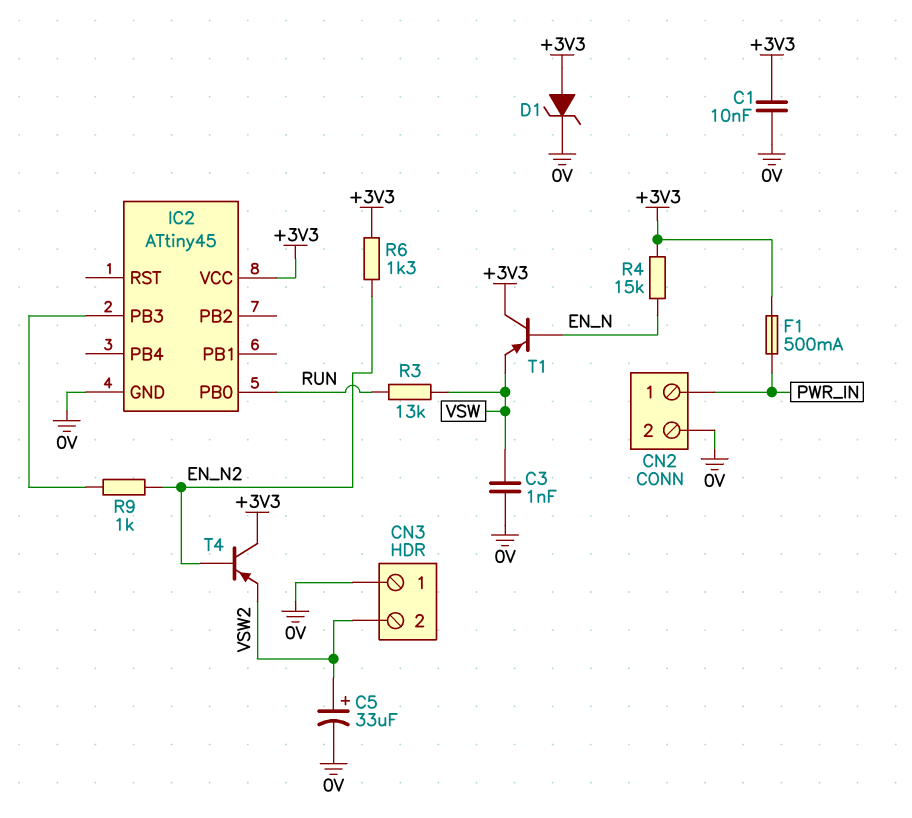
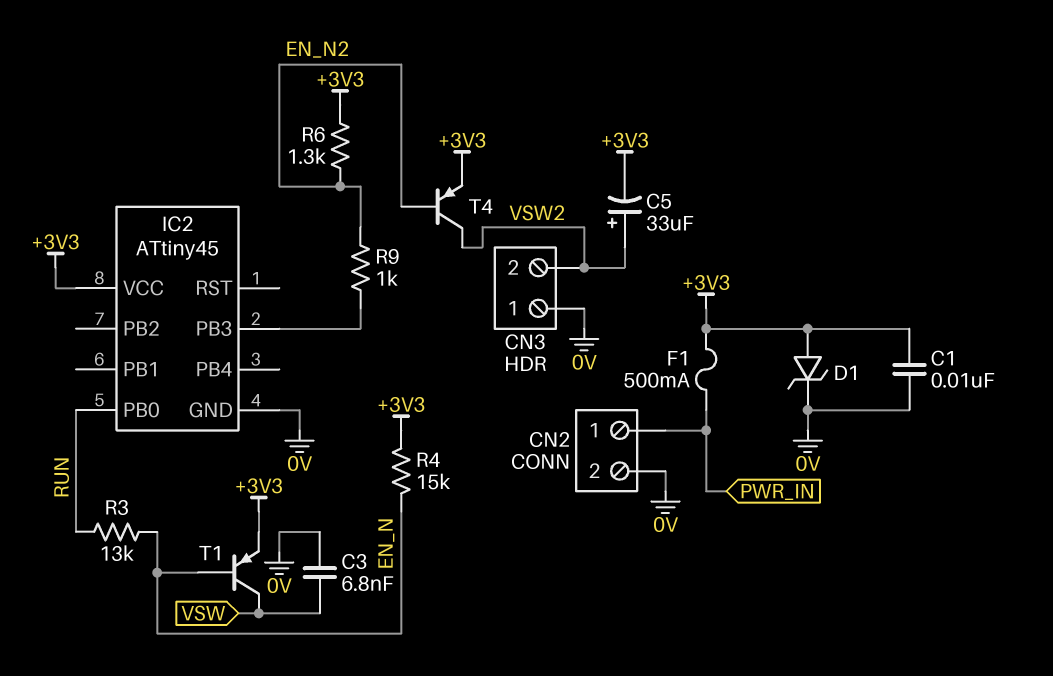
C3: 1nF (0V, VSW) -> 6.8nF (0V, VSW)
C5: 33uF (plus VSW2, minus 0V) -> 33uF (plus VSW2, minus +3V3)
R3: 13k (RUN, VSW) -> 13k (EN_N, RUN)
T1: PNP (B EN_N, C +3V3, E VSW) -> PNP (B EN_N, C VSW, E +3V3)
T4: PNP (B EN_N2, C +3V3, E VSW2) -> PNP (B EN_N2, C VSW2, E +3V3)

